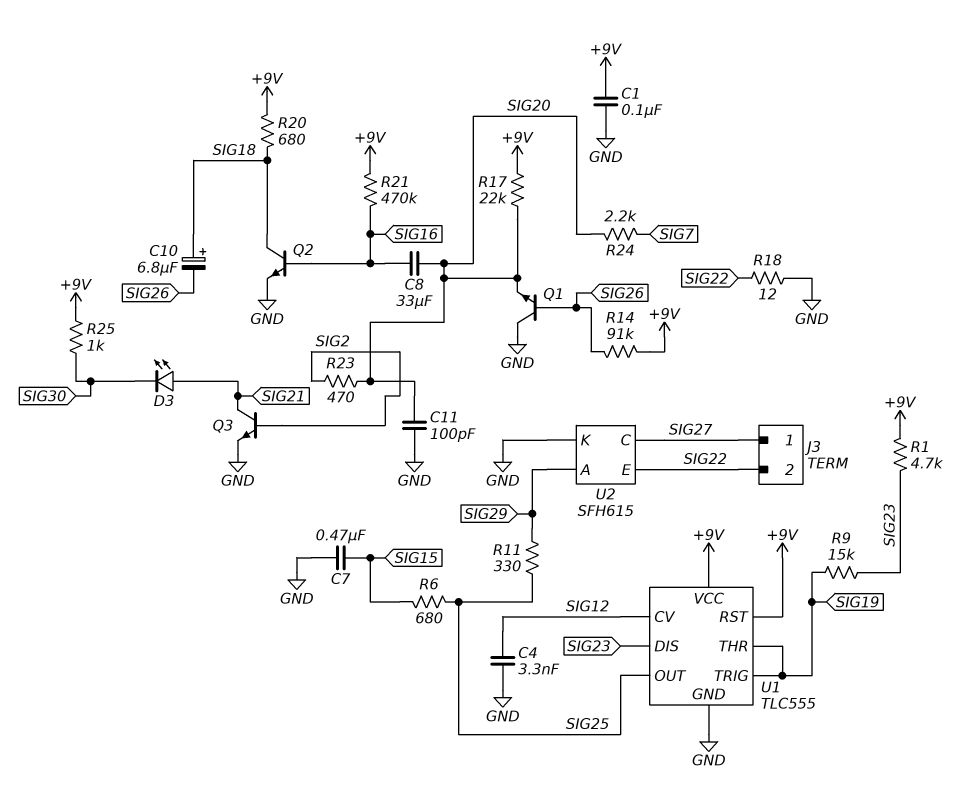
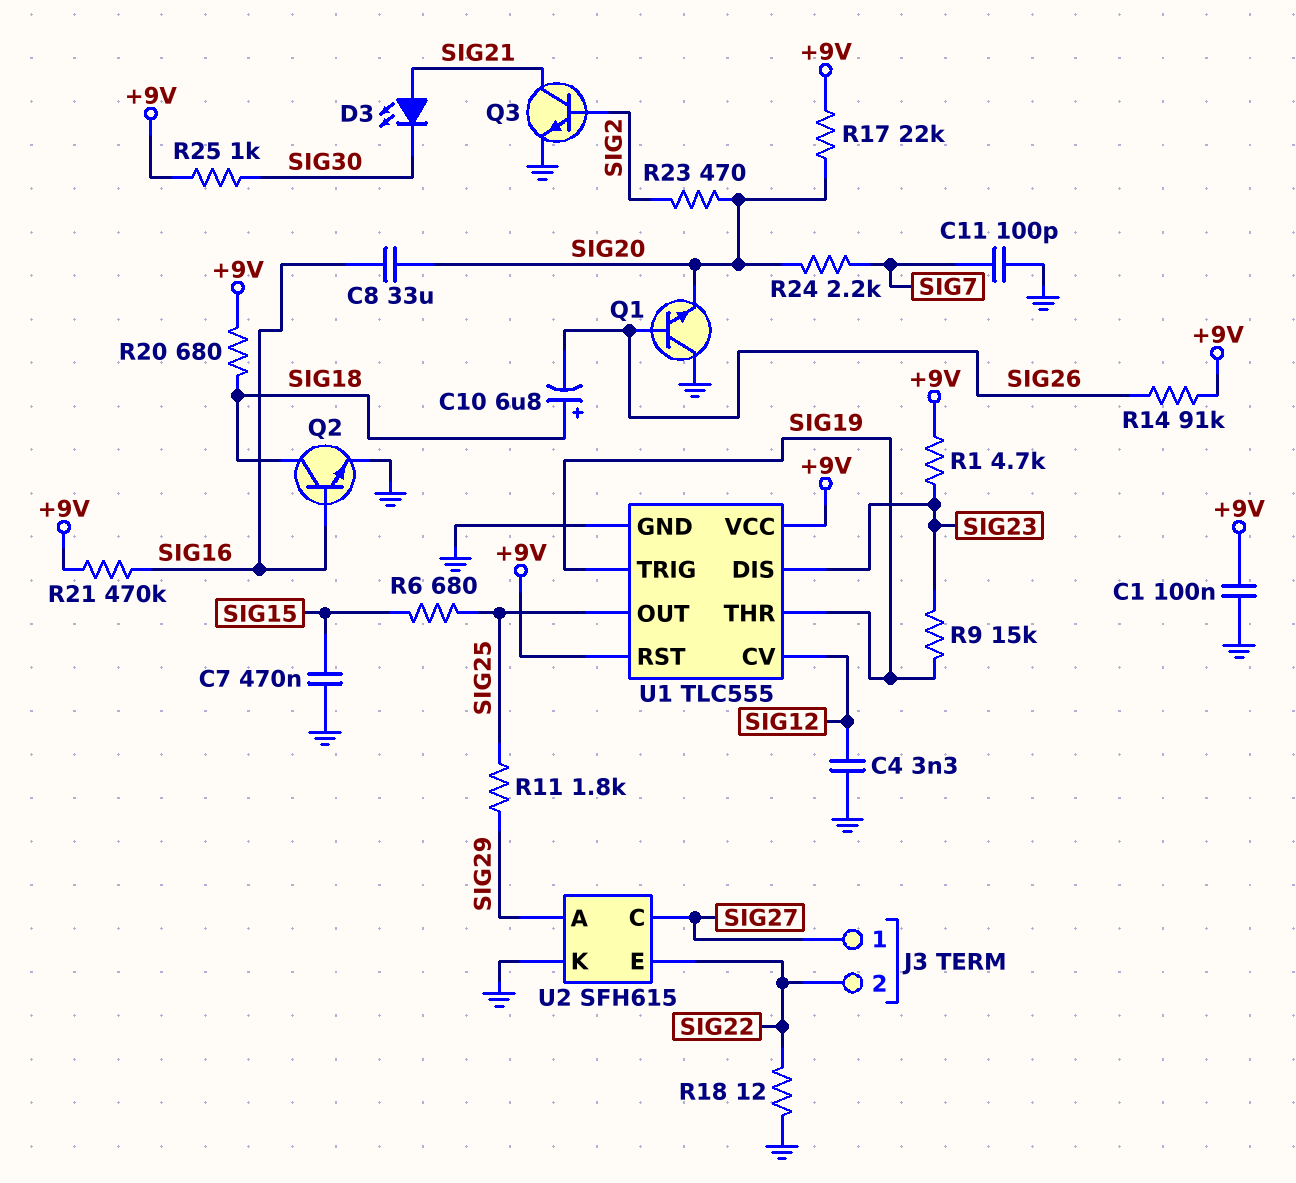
C11: 100pF (GND, SIG20) -> 100pF (GND, SIG7)
R11: 330 (SIG25, SIG29) -> 1.8k (SIG25, SIG29)

